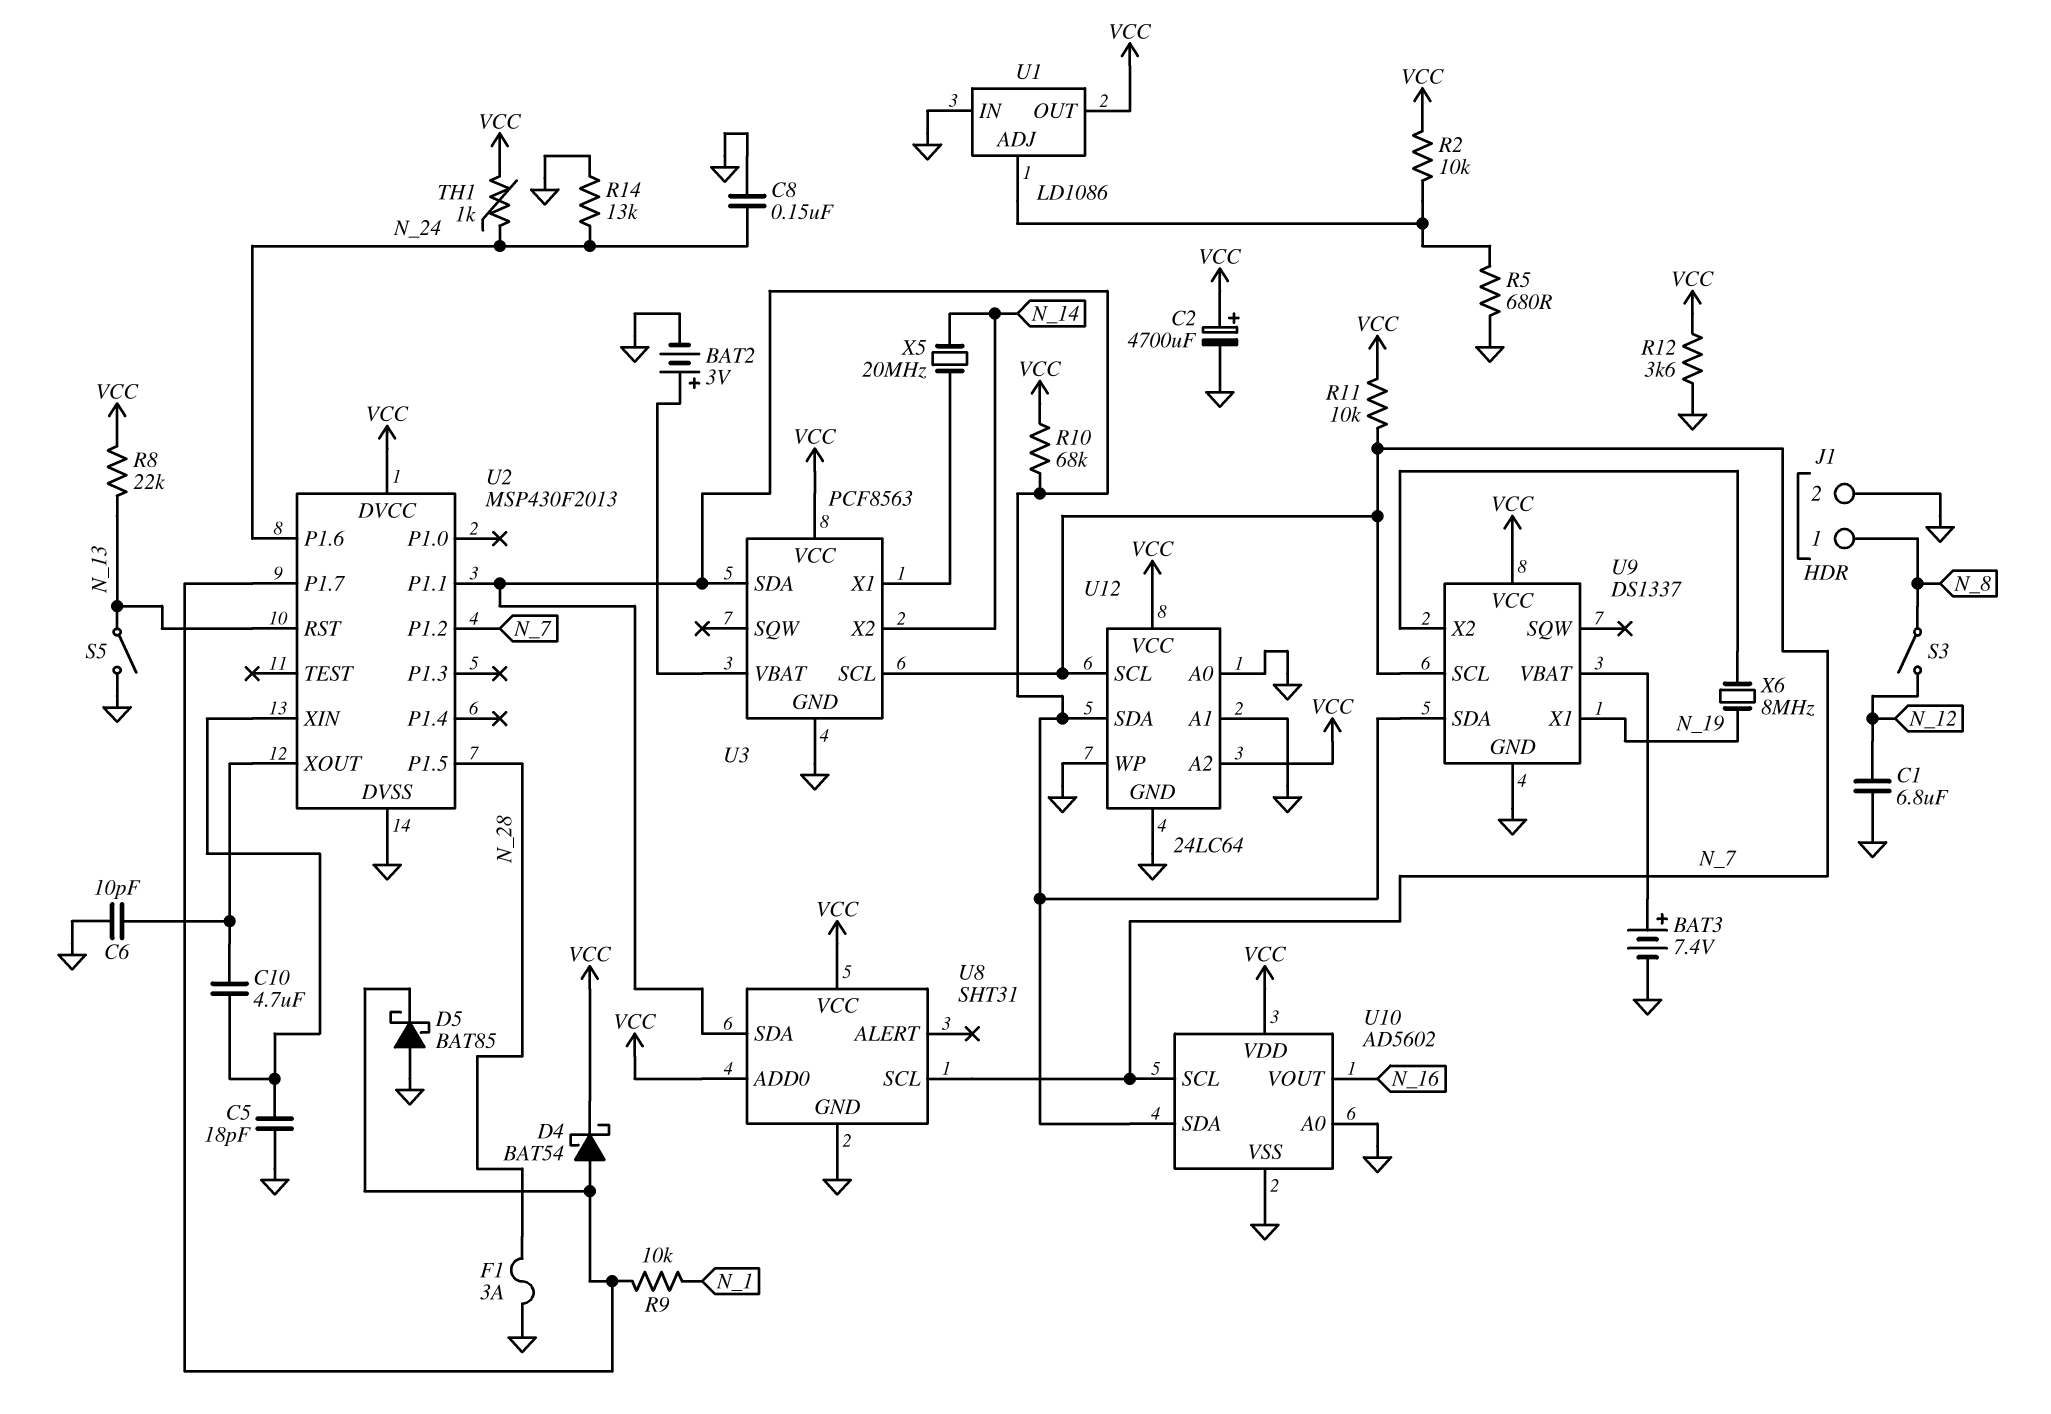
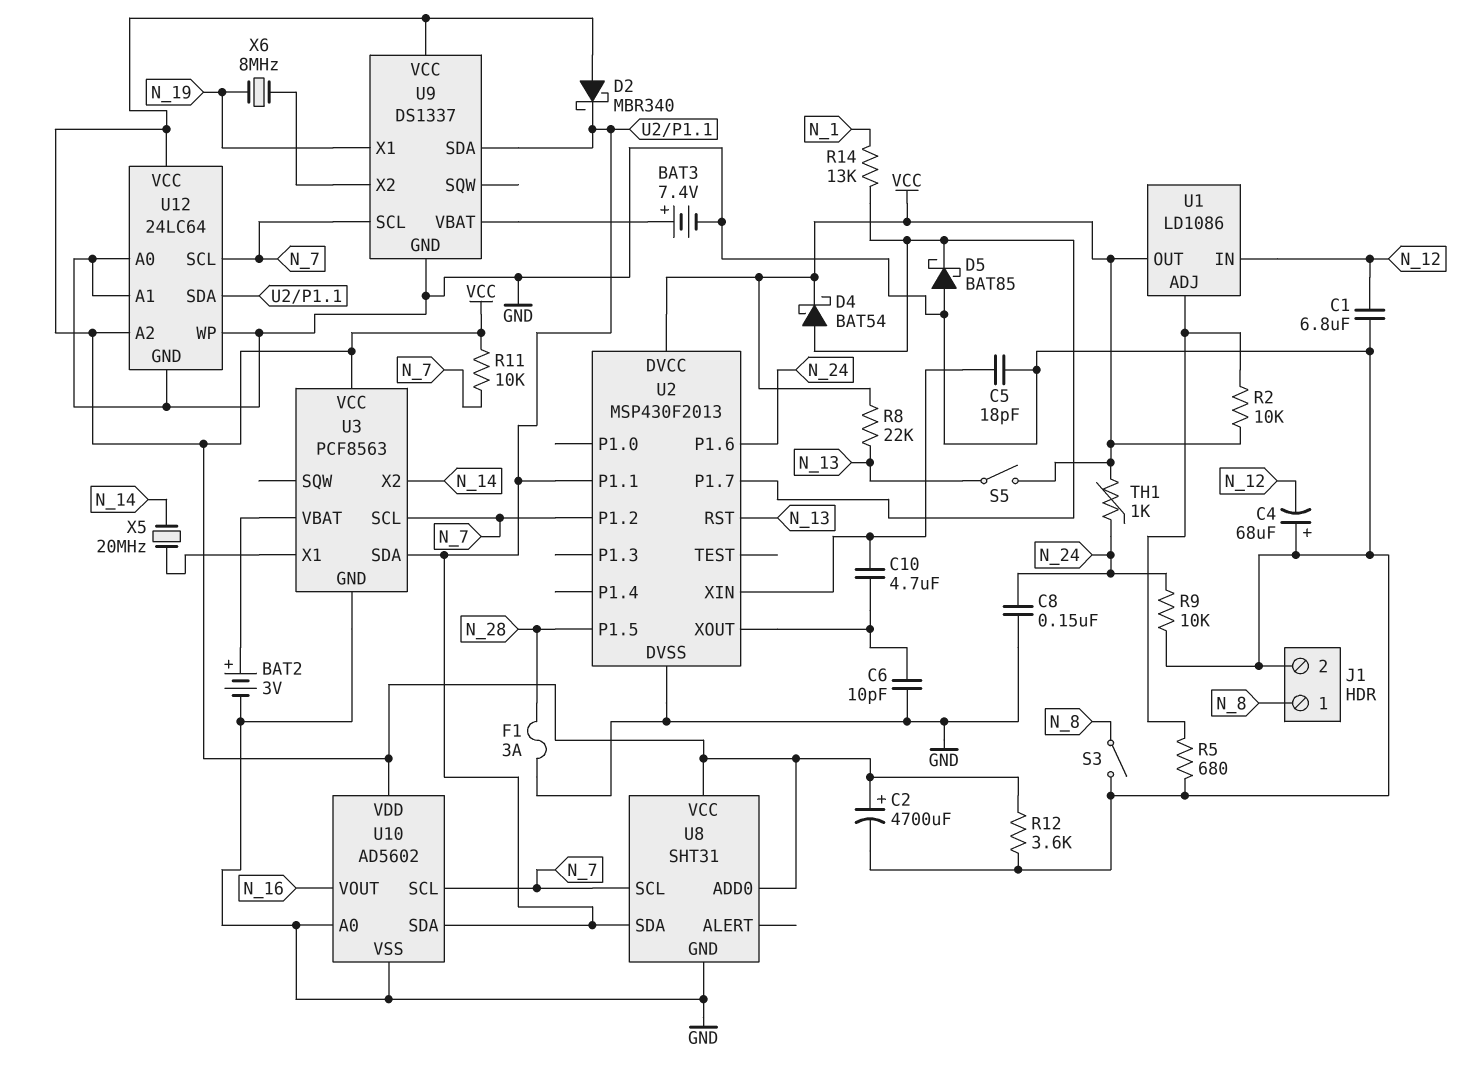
C4: none -> 68uF (plus GND, minus N_12)
D2: none -> schottky MBR340 (A VCC, K U2/P1.1)
R9: 10k (N_1, U2/P1.7) -> 10k (GND, N_24)
R10: 68k (U2/P1.1, VCC) -> none
R14: 13k (GND, N_24) -> 13k (N_1, U2/P1.7)
S3: switch (N_8, N_12) -> switch (GND, N_8)
S5: switch (GND, N_13) -> switch (N_13, VCC)
U1 pin IN: GND -> N_12

